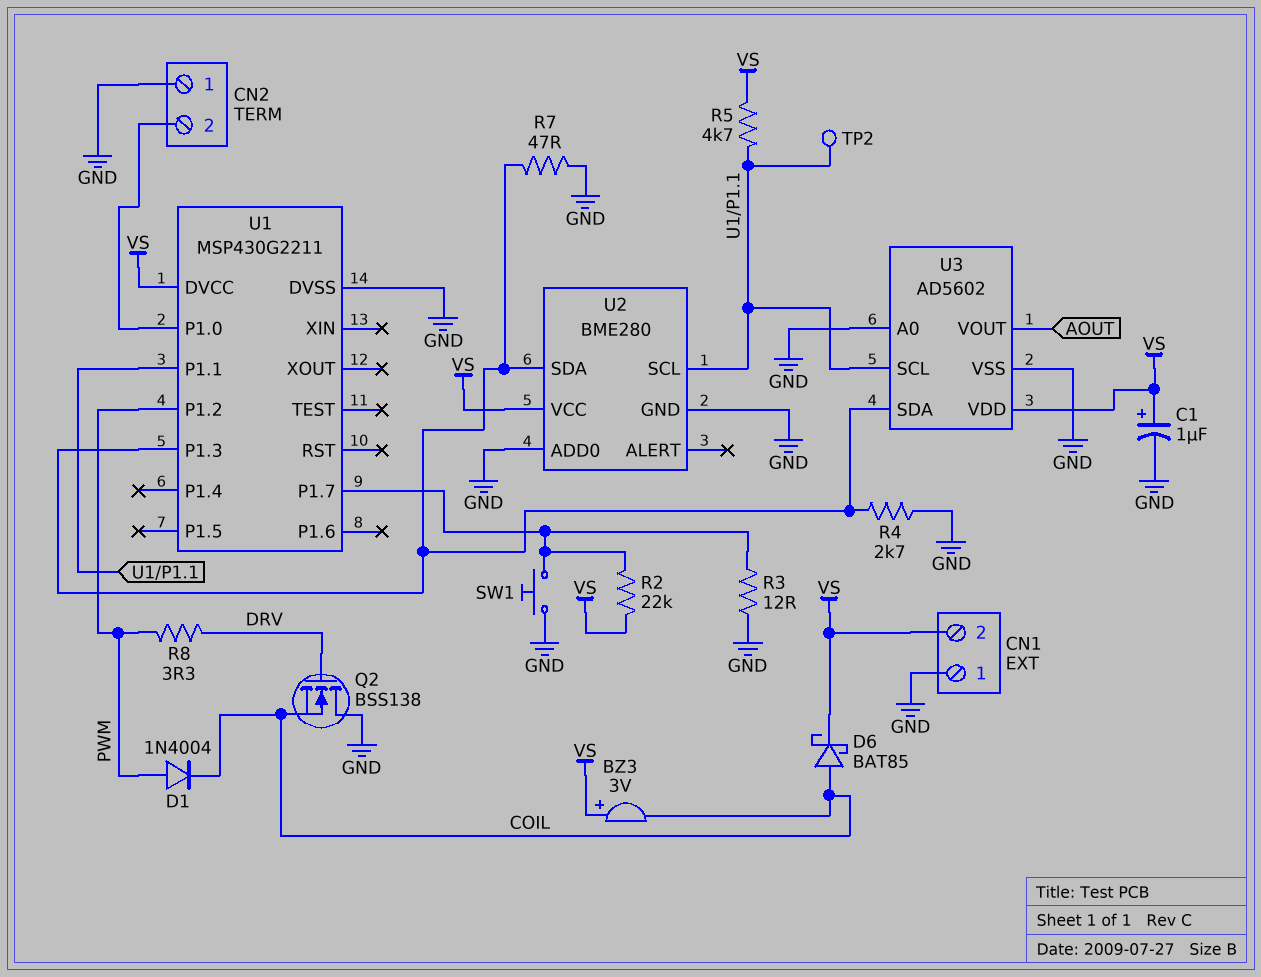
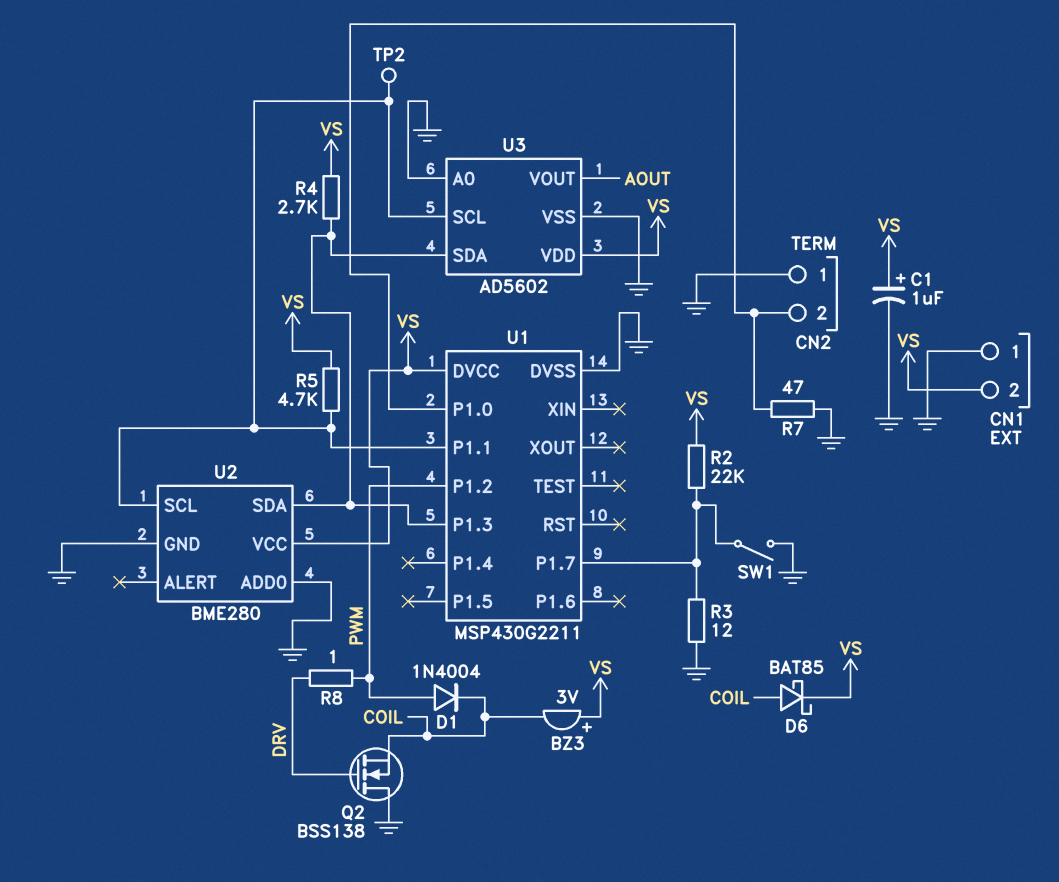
R4: 2.7k (GND, U1/P1.3) -> 2.7k (U1/P1.3, VS)
R7: 47 (GND, U1/P1.3) -> 47 (CN2/2, GND)
R8: 3.3 (DRV, PWM) -> 1 (DRV, PWM)
SW1: button (GND, U1/P1.7) -> switch (GND, U1/P1.7)

